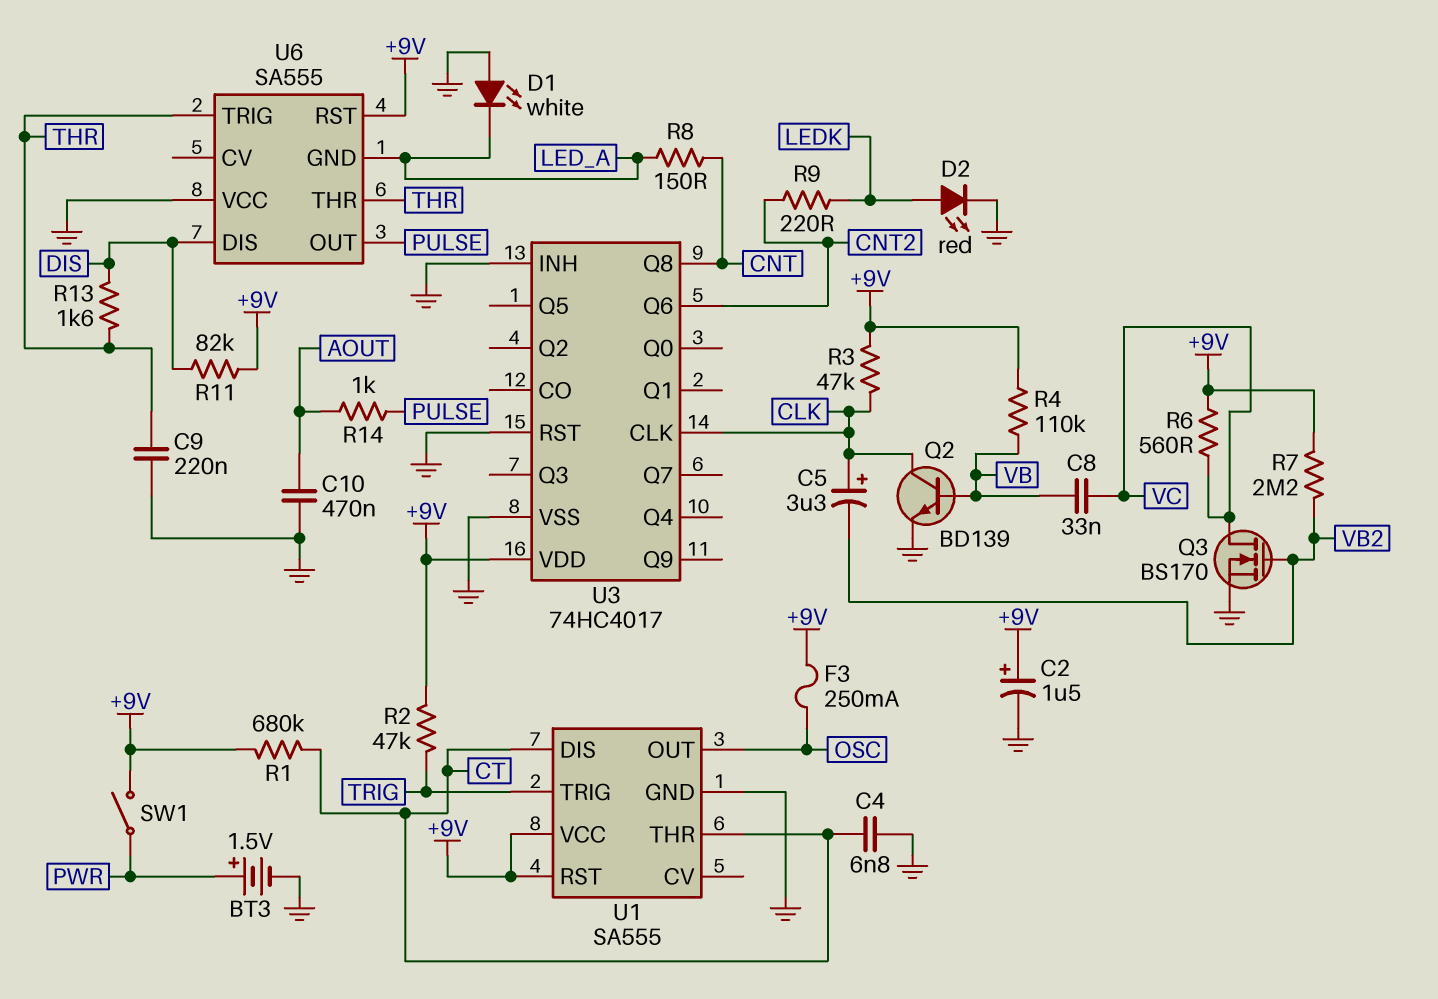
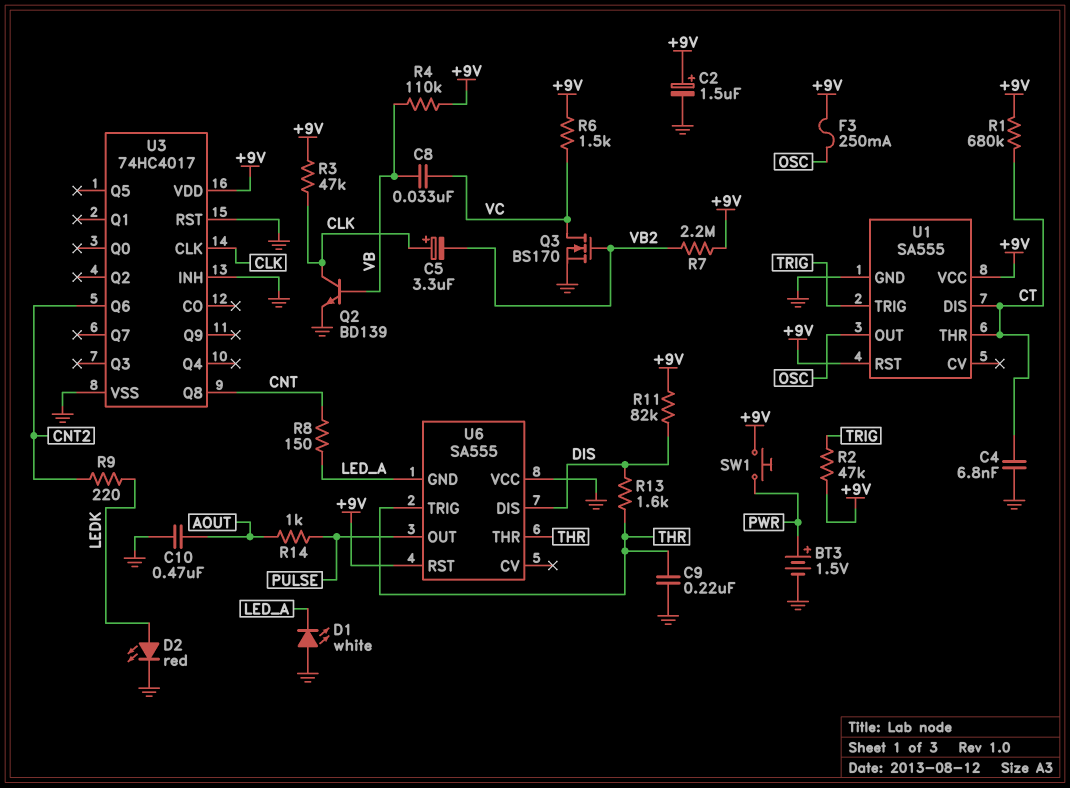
R6: 560 (+9V, VC) -> 1.5k (+9V, VC)
SW1: switch (+9V, PWR) -> button (+9V, PWR)

